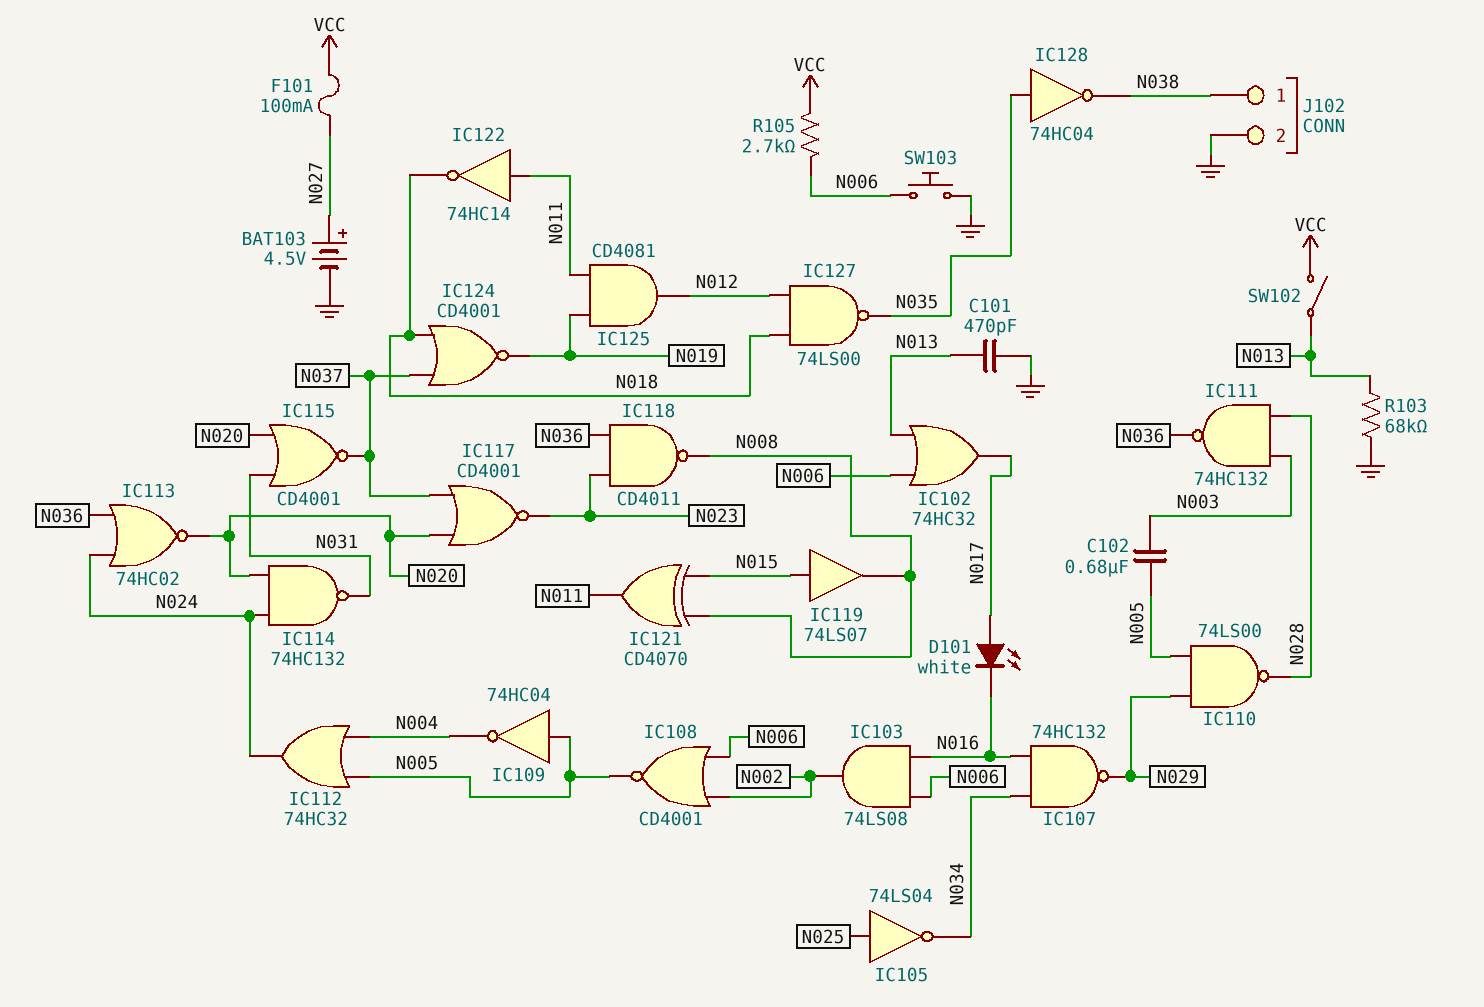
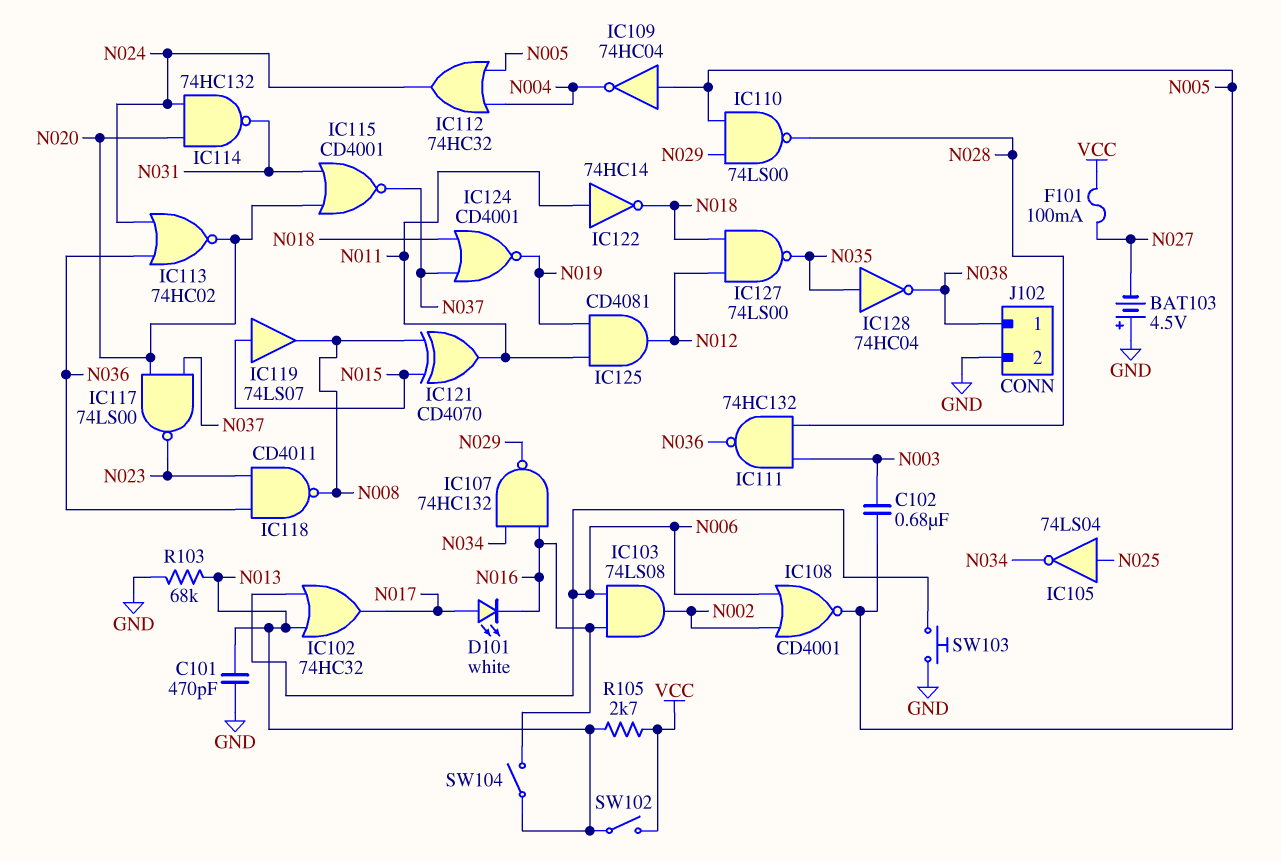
BAT103: 4.5V (plus N027, minus GND) -> 4.5V (plus GND, minus N027)
IC117: NOR CD4001 (in N020, in N037, out N023) -> NAND 74LS00 (in N020, in N037, out N023)
R105: 2.7k (N006, VCC) -> 2.7k (N013, VCC)
SW104: none -> switch (N013, N016)

